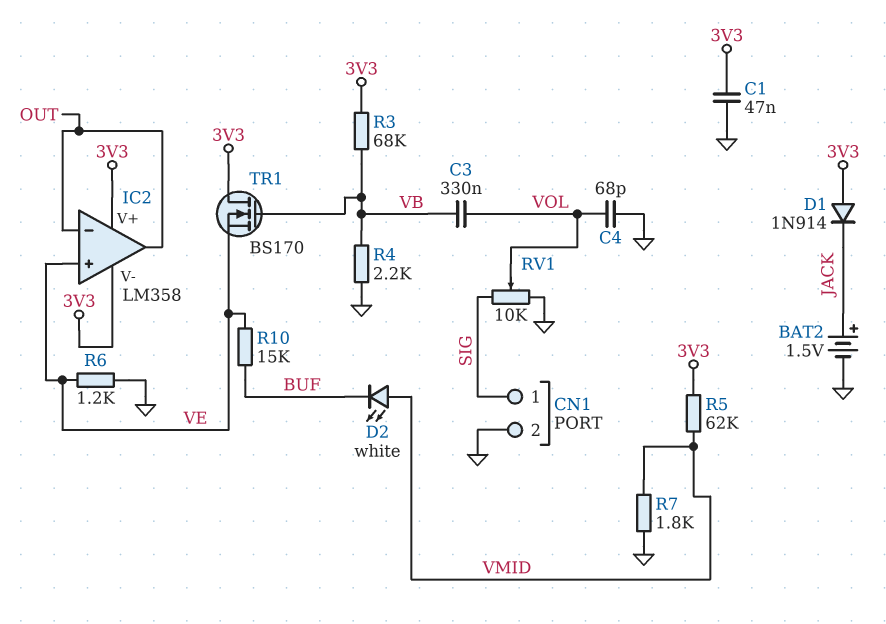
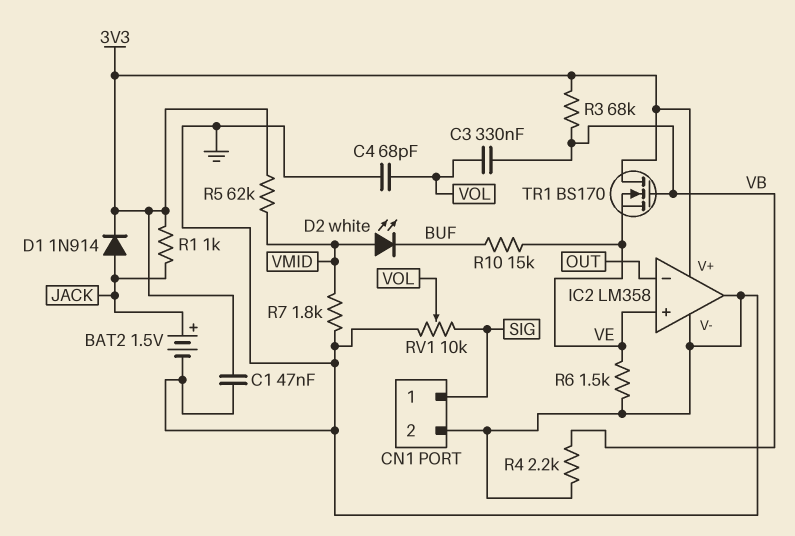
D1: diode 1N914 (A 3V3, K JACK) -> diode 1N914 (A JACK, K 3V3)
IC2 pin V-: 3V3 -> GND
IC2 pin out: OUT -> GND
R1: none -> 1k (3V3, JACK)
R6: 1.2k (GND, VE) -> 1.5k (GND, VE)

